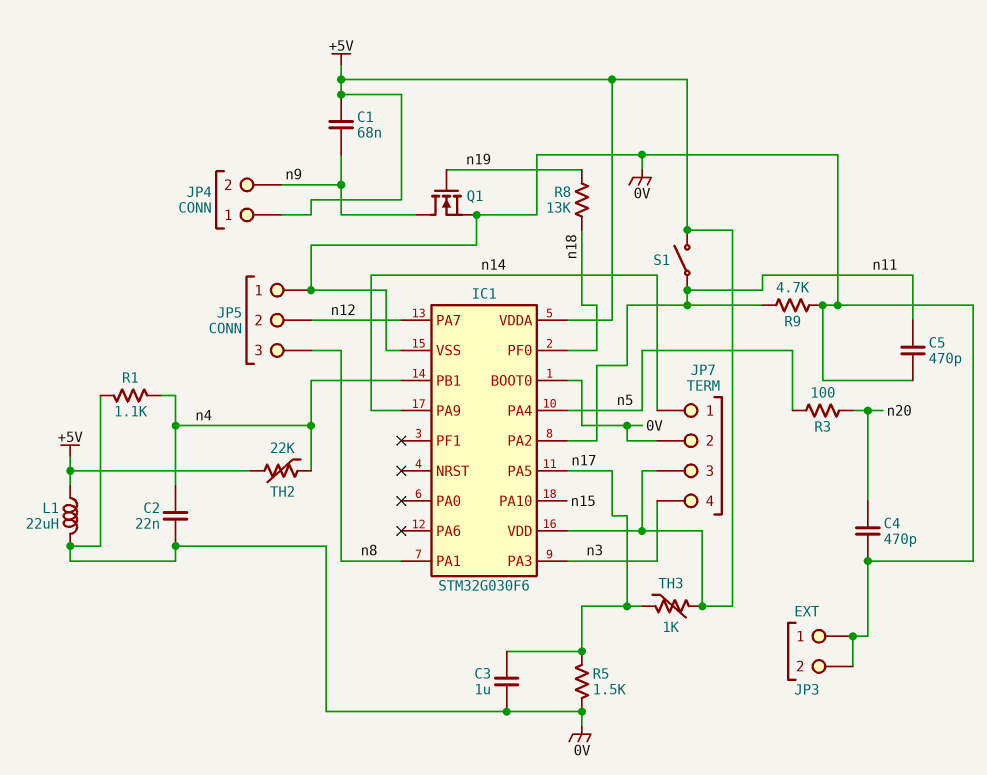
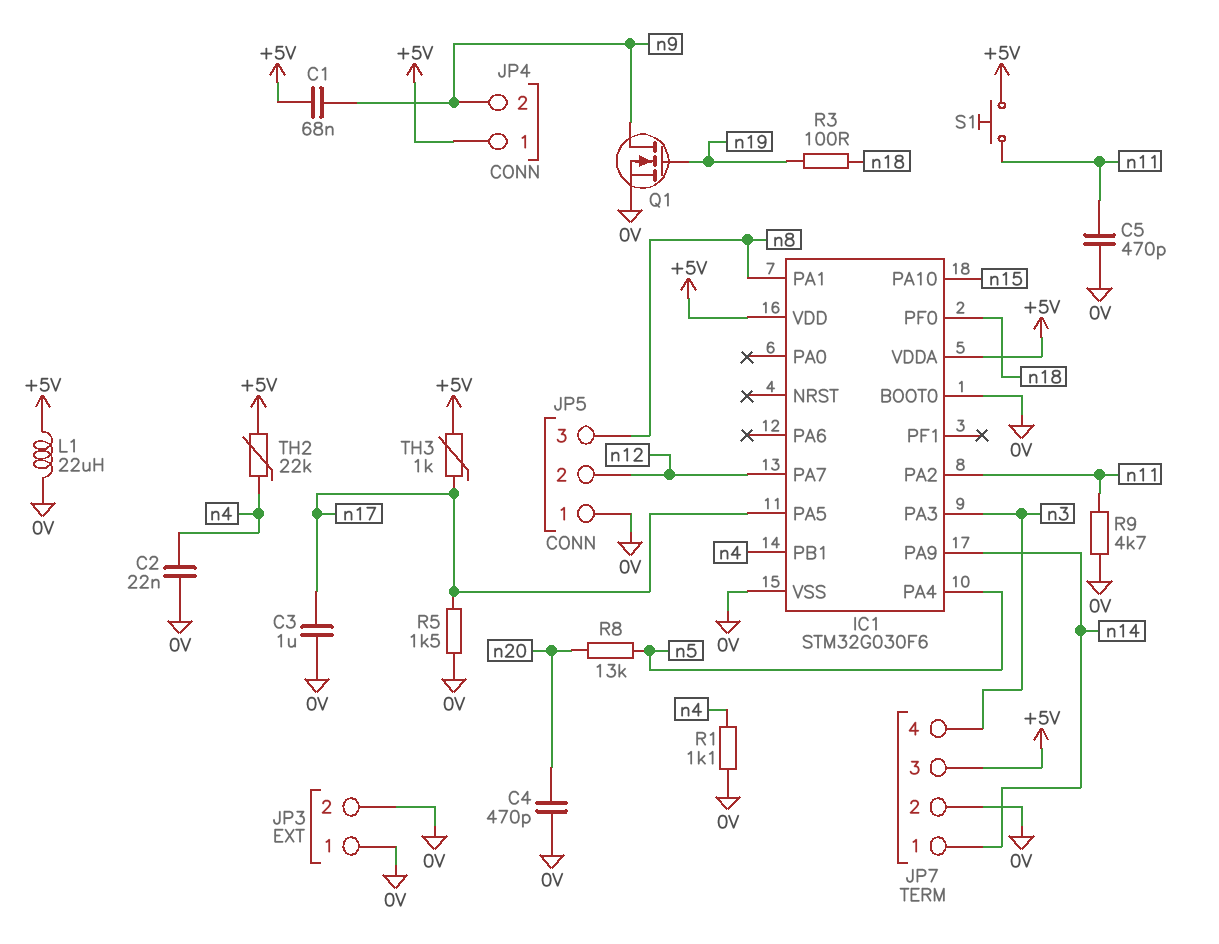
R3: 100 (n5, n20) -> 100 (n18, n19)
R8: 13k (n18, n19) -> 13k (n5, n20)
S1: switch (+5V, n11) -> button (+5V, n11)

